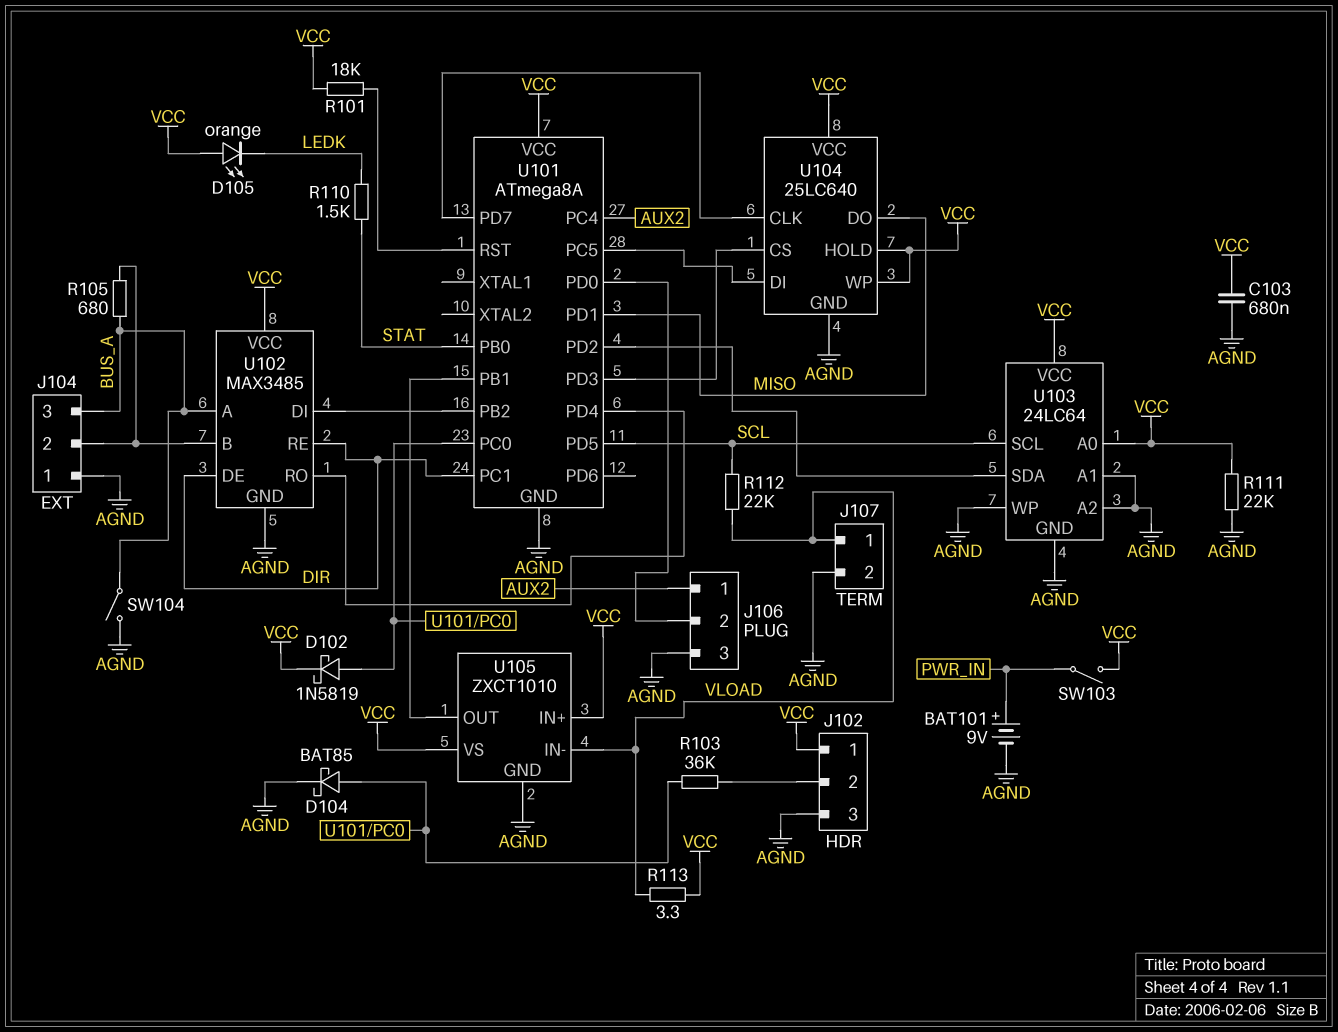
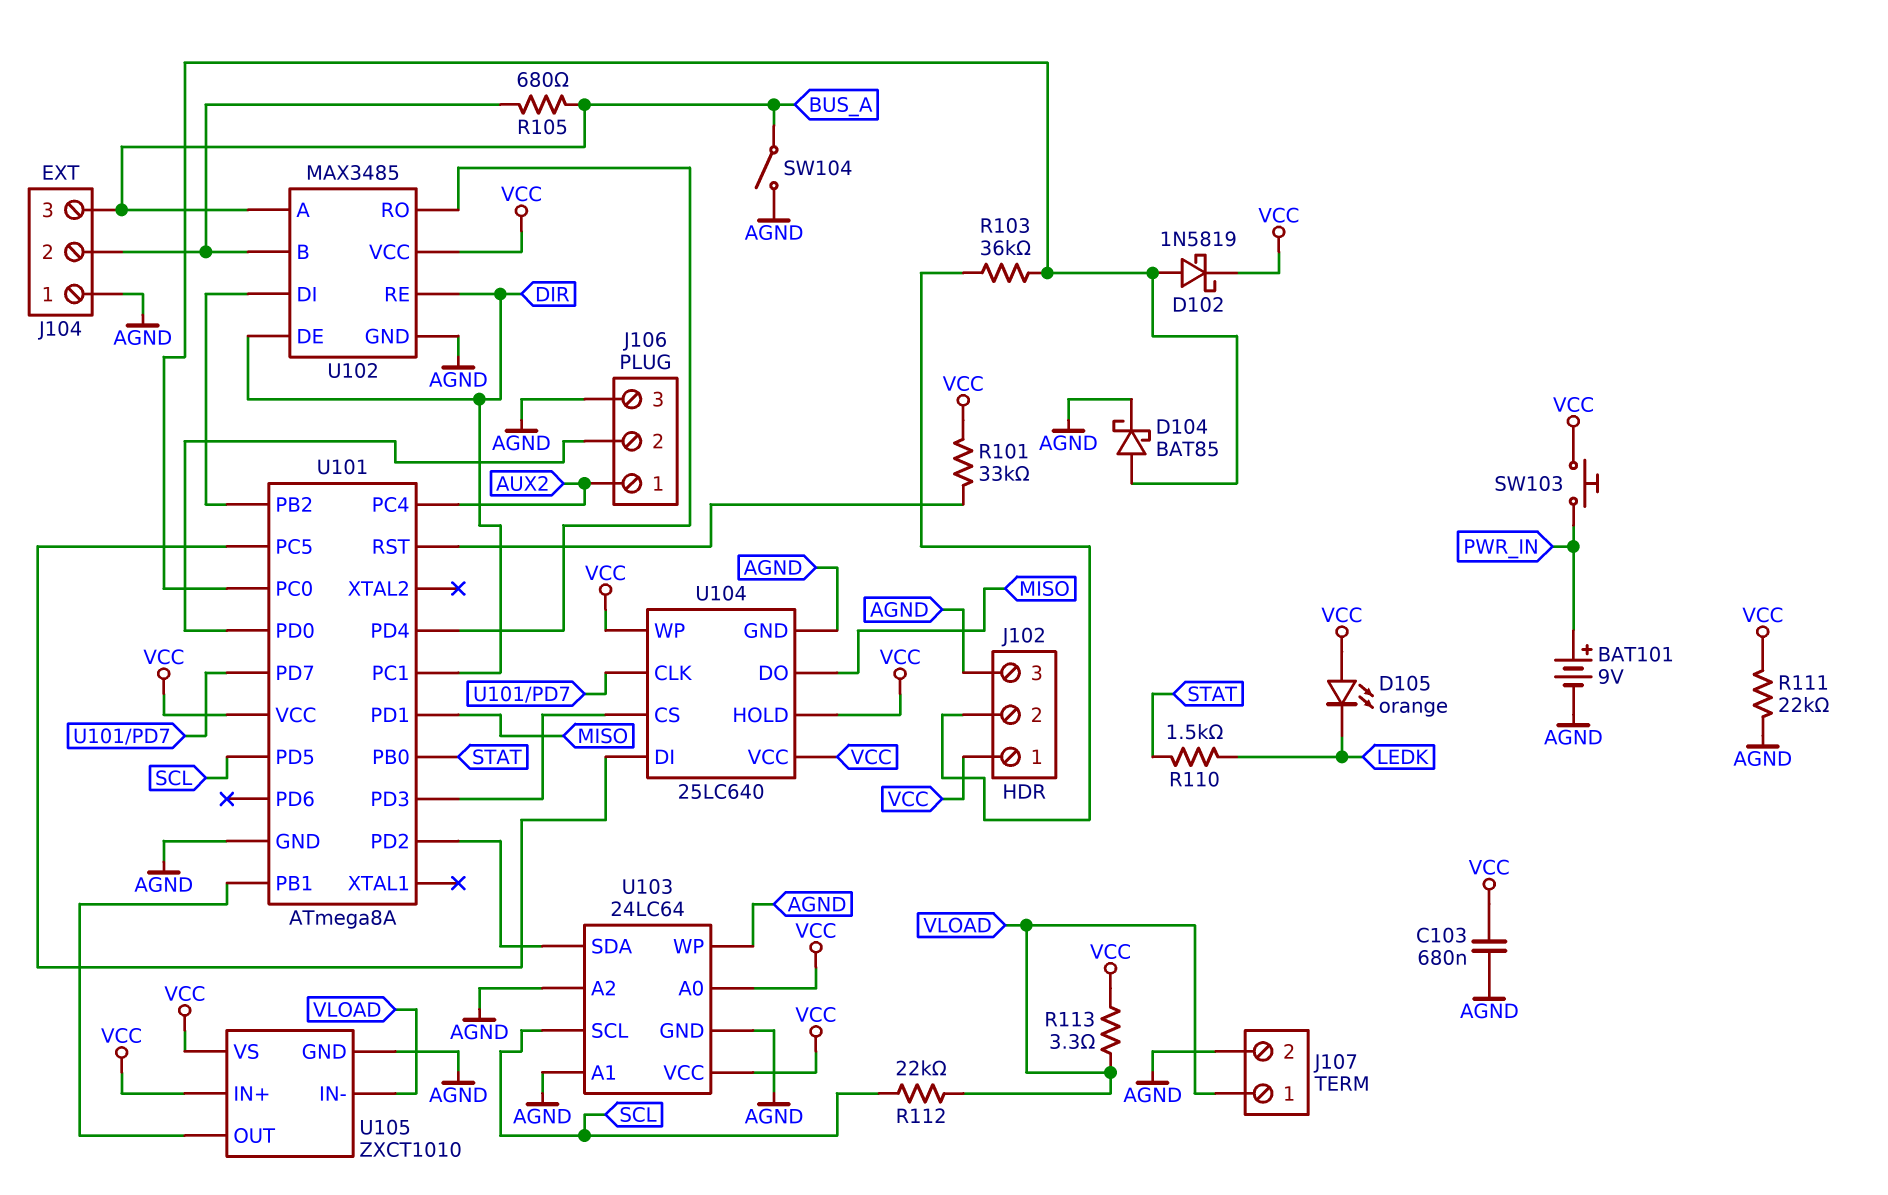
R101: 18k (U101/RST, VCC) -> 33k (U101/RST, VCC)
SW103: switch (PWR_IN, VCC) -> button (PWR_IN, VCC)

